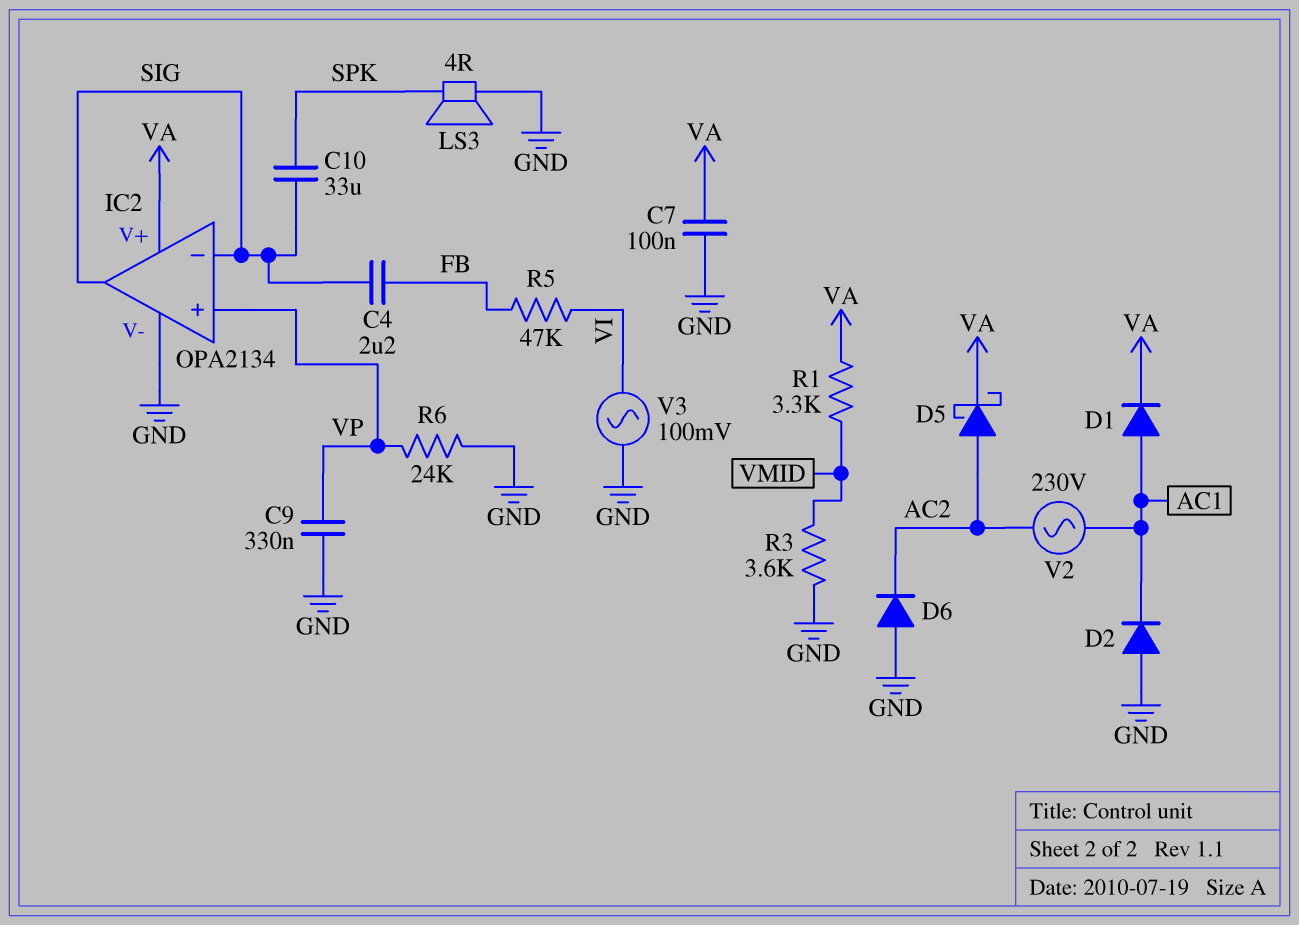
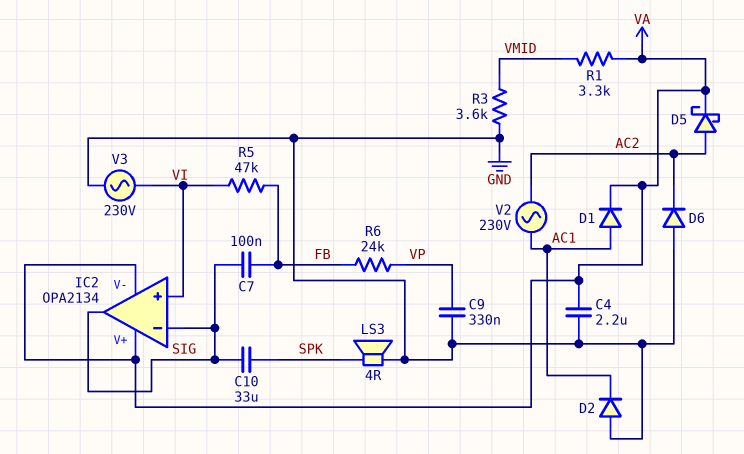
C4: 2.2uF (FB, SIG) -> 2.2uF (GND, VA)
C7: 100nF (GND, VA) -> 100nF (FB, SIG)
IC2 pin V-: GND -> VA
IC2 pin in+: VP -> VI
R6: 24k (GND, VP) -> 24k (FB, VP)
V3: AC 100mV (GND, VI) -> AC 230V (GND, VI)

